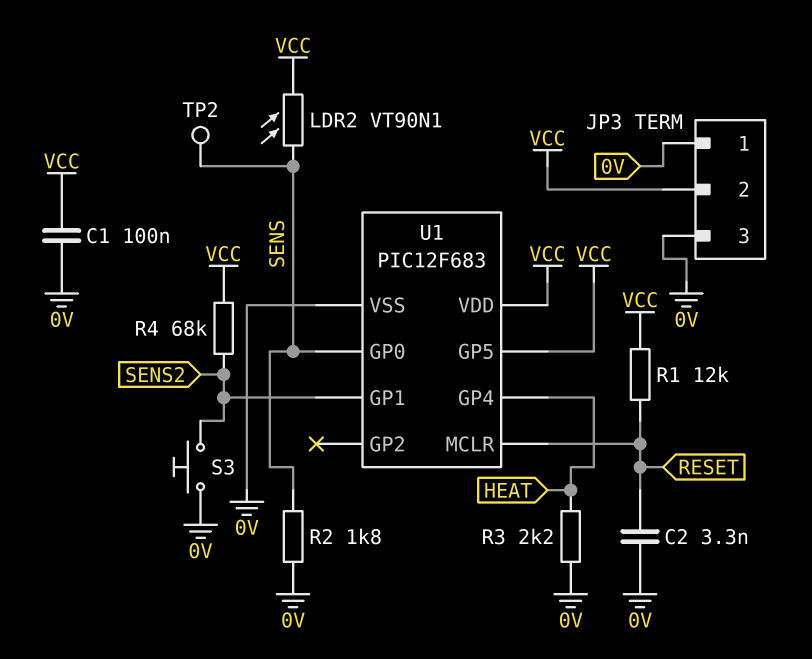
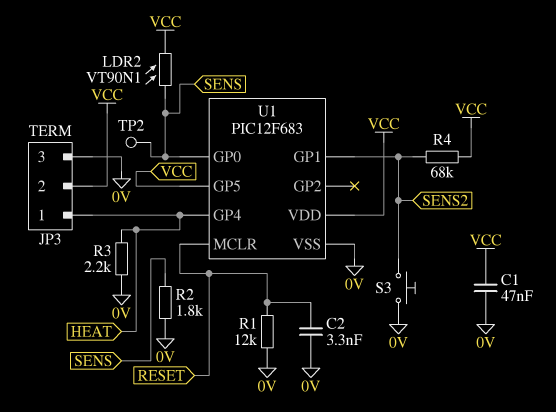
C1: 100nF (0V, VCC) -> 47nF (0V, VCC)
JP3 pin 1: 0V -> HEAT
R1: 12k (RESET, VCC) -> 12k (0V, RESET)

